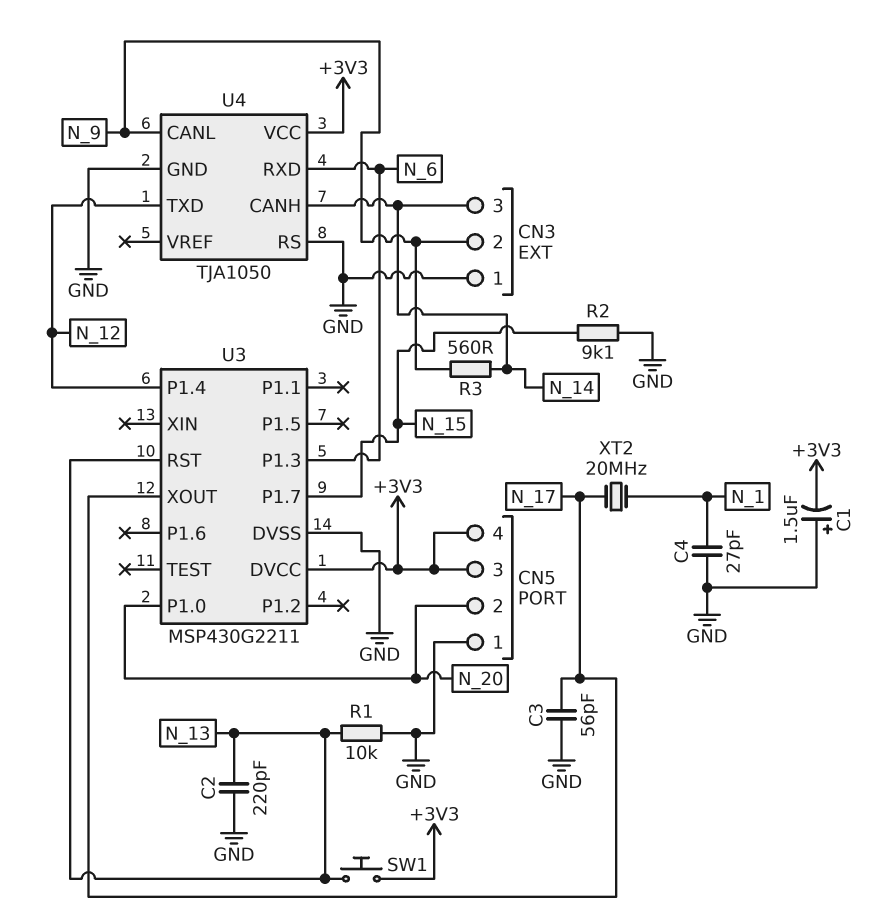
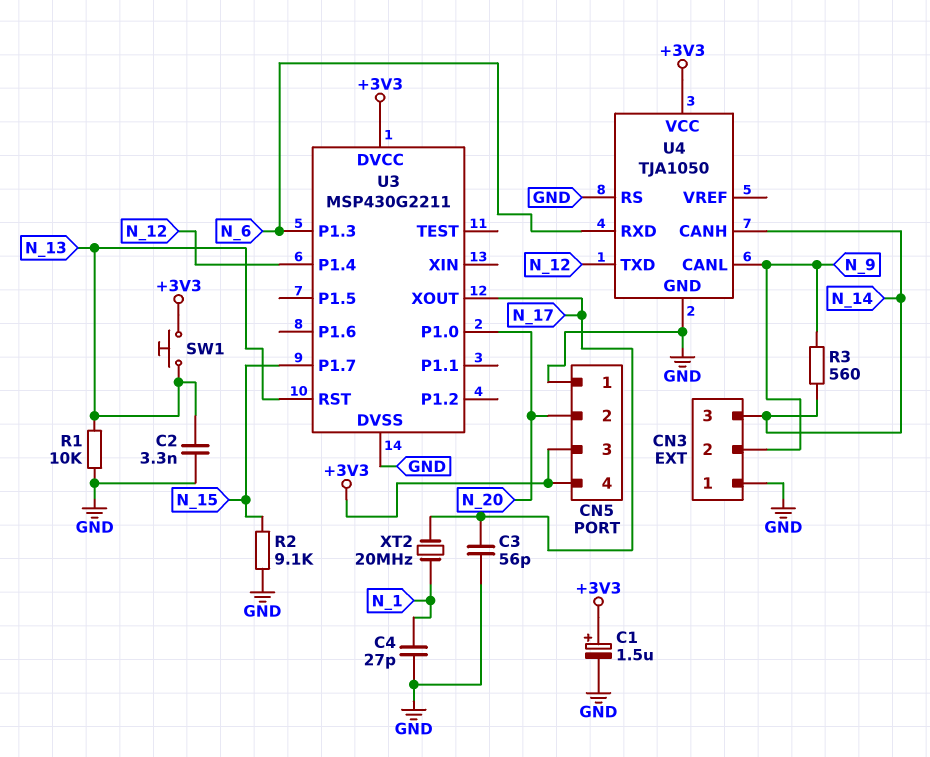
C1: 1.5uF (plus GND, minus +3V3) -> 1.5uF (plus +3V3, minus GND)
C2: 220pF (GND, N_13) -> 3.3nF (GND, N_13)

